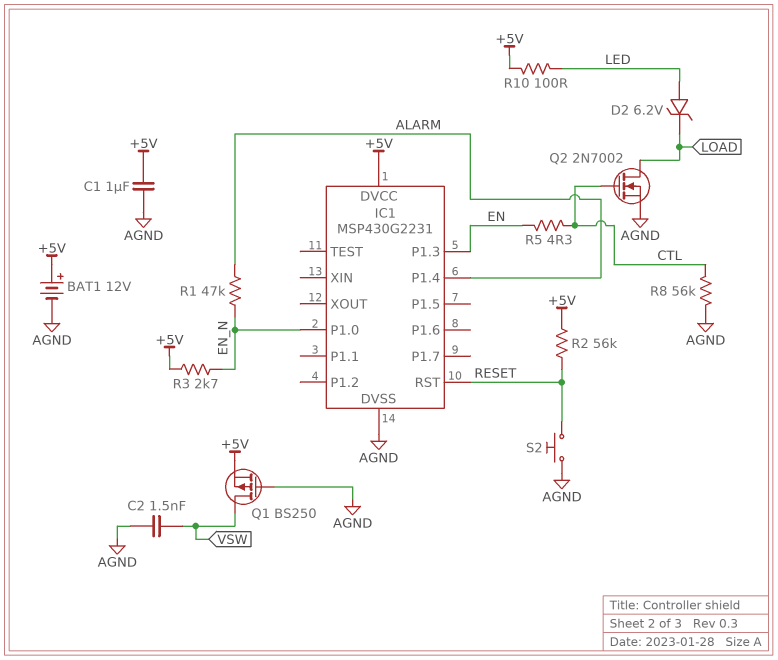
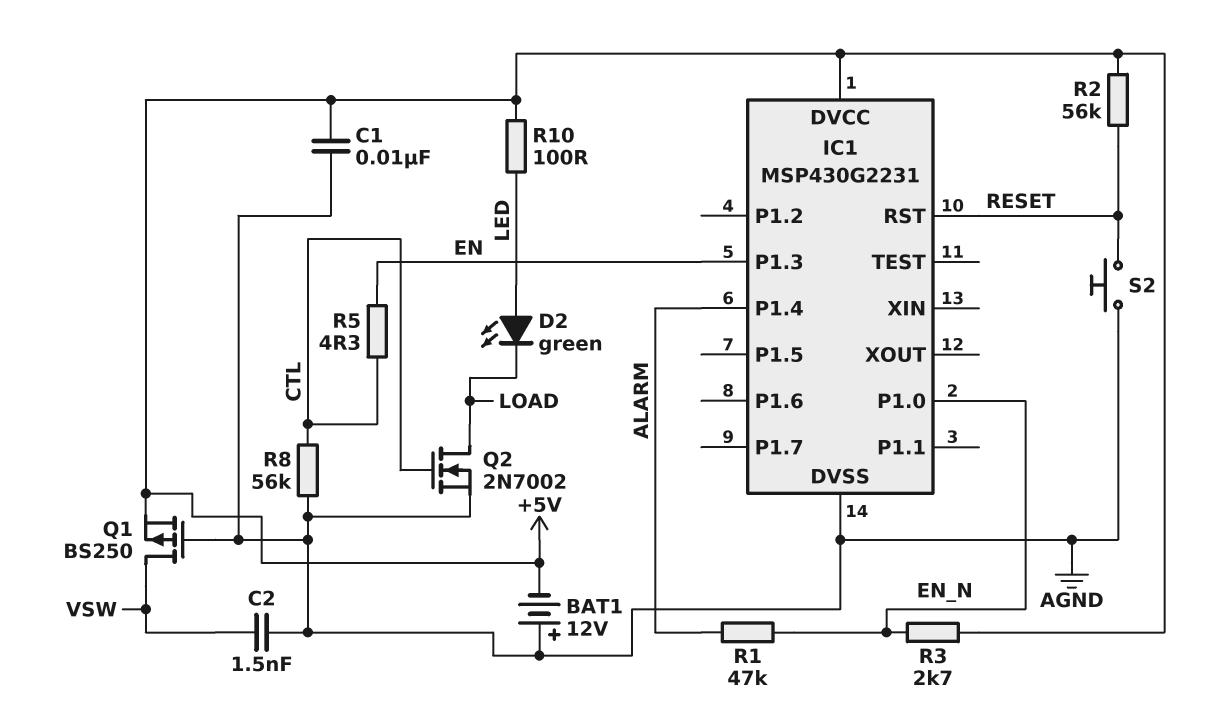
BAT1: 12V (plus +5V, minus AGND) -> 12V (plus AGND, minus +5V)
C1: 1uF (+5V, AGND) -> 10nF (+5V, AGND)
D2: zener 6.2V (A LED, K LOAD) -> LED green (A LED, K LOAD)

